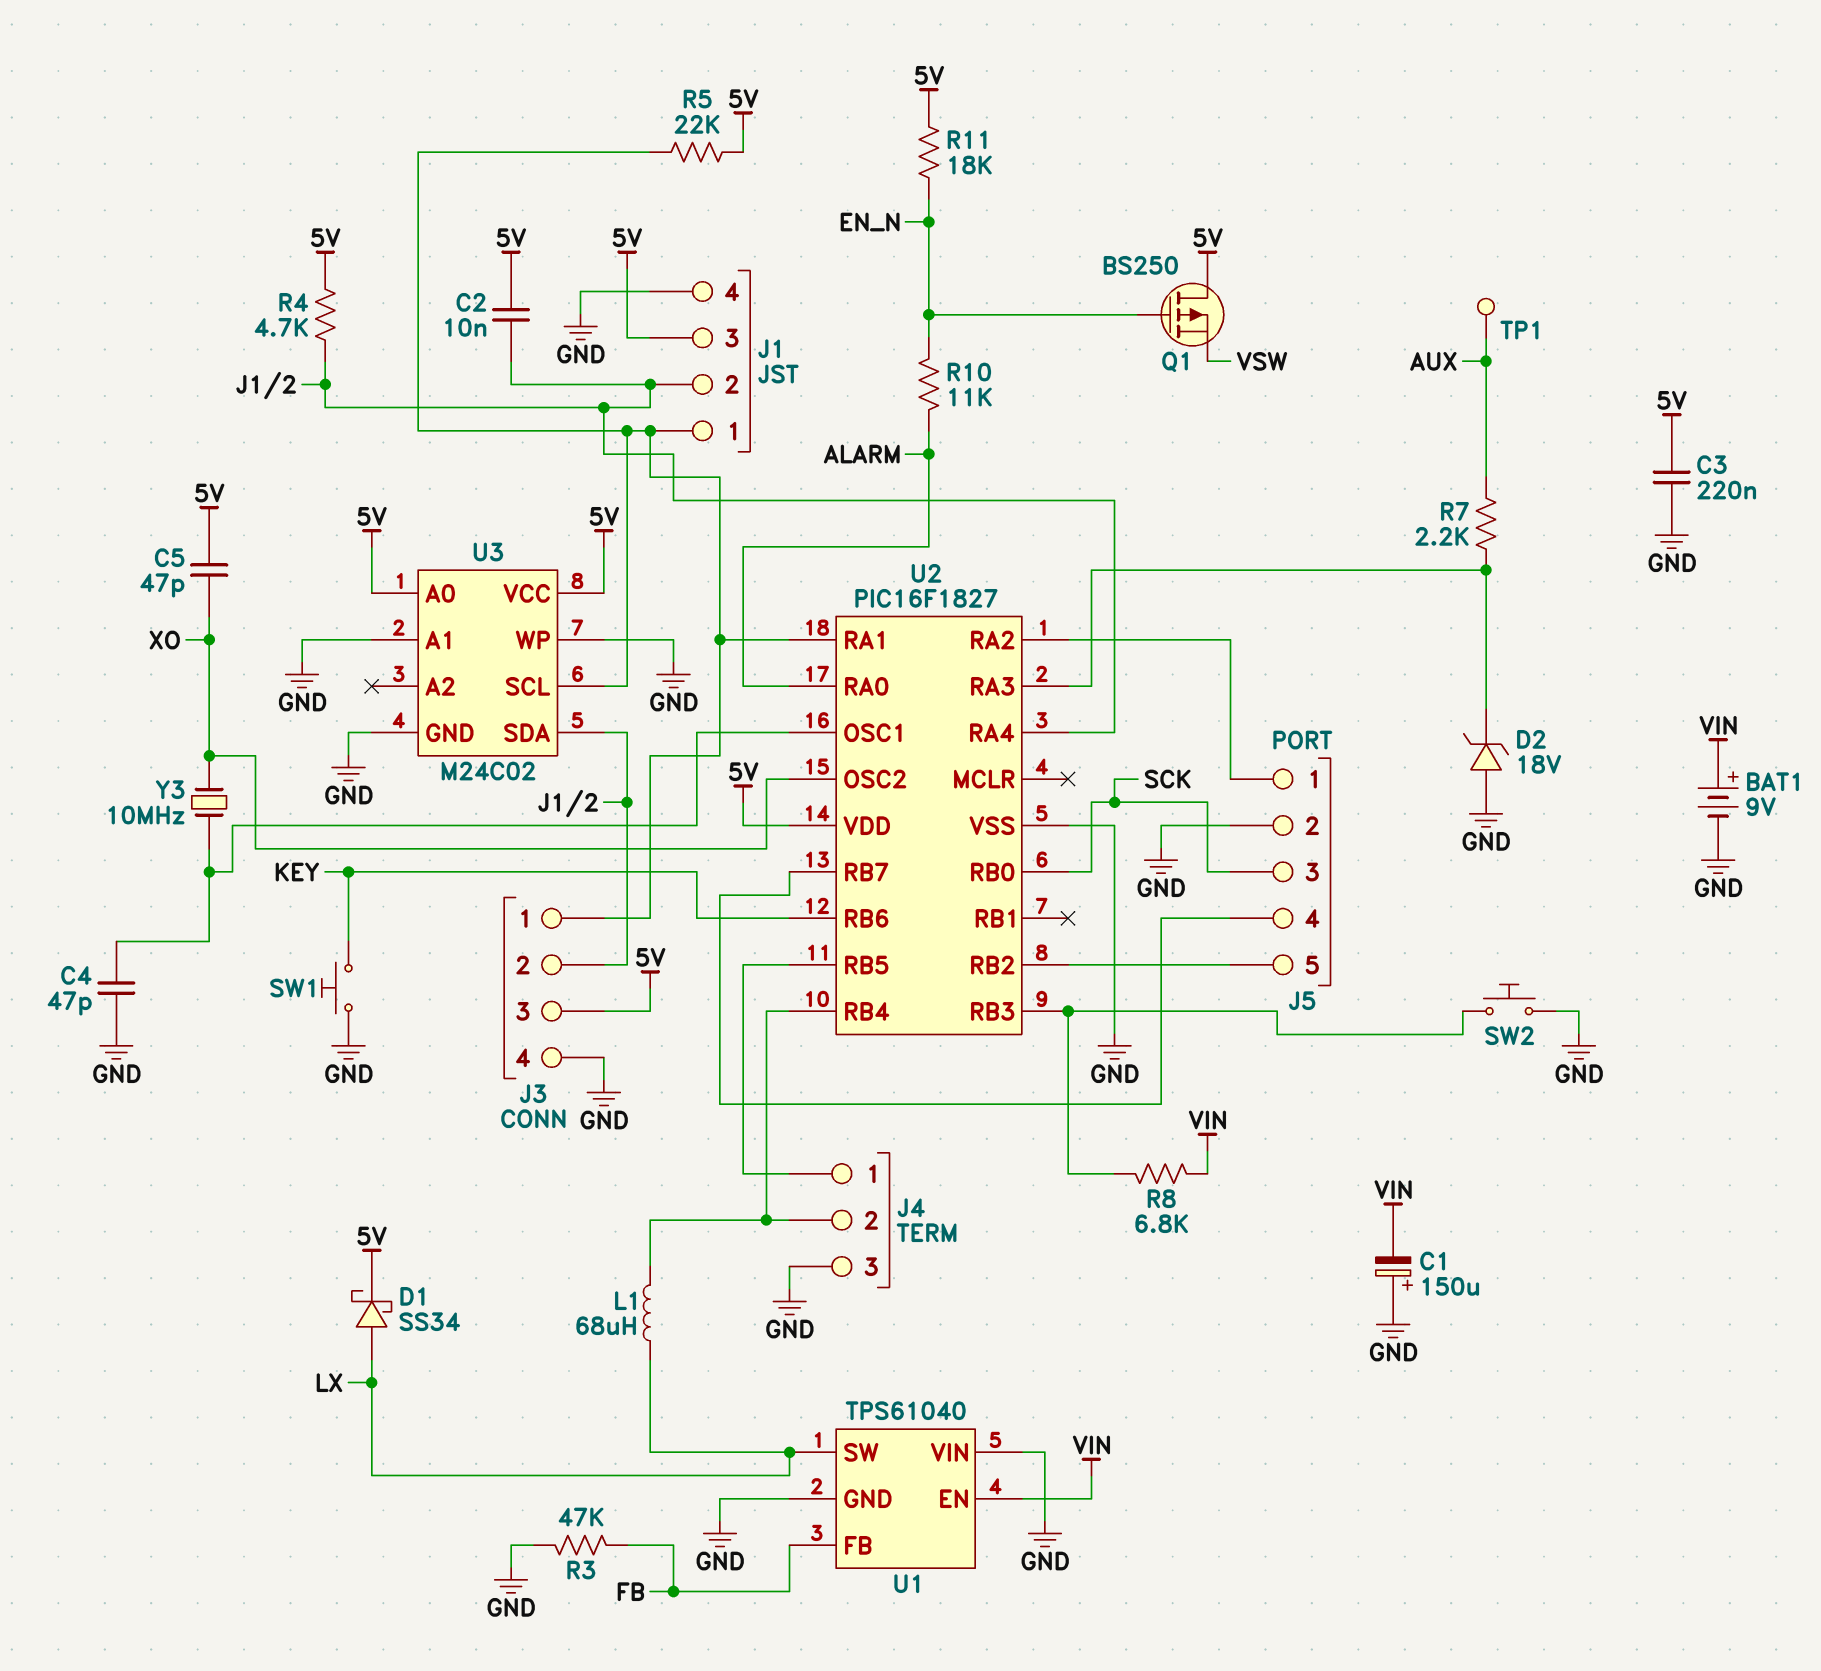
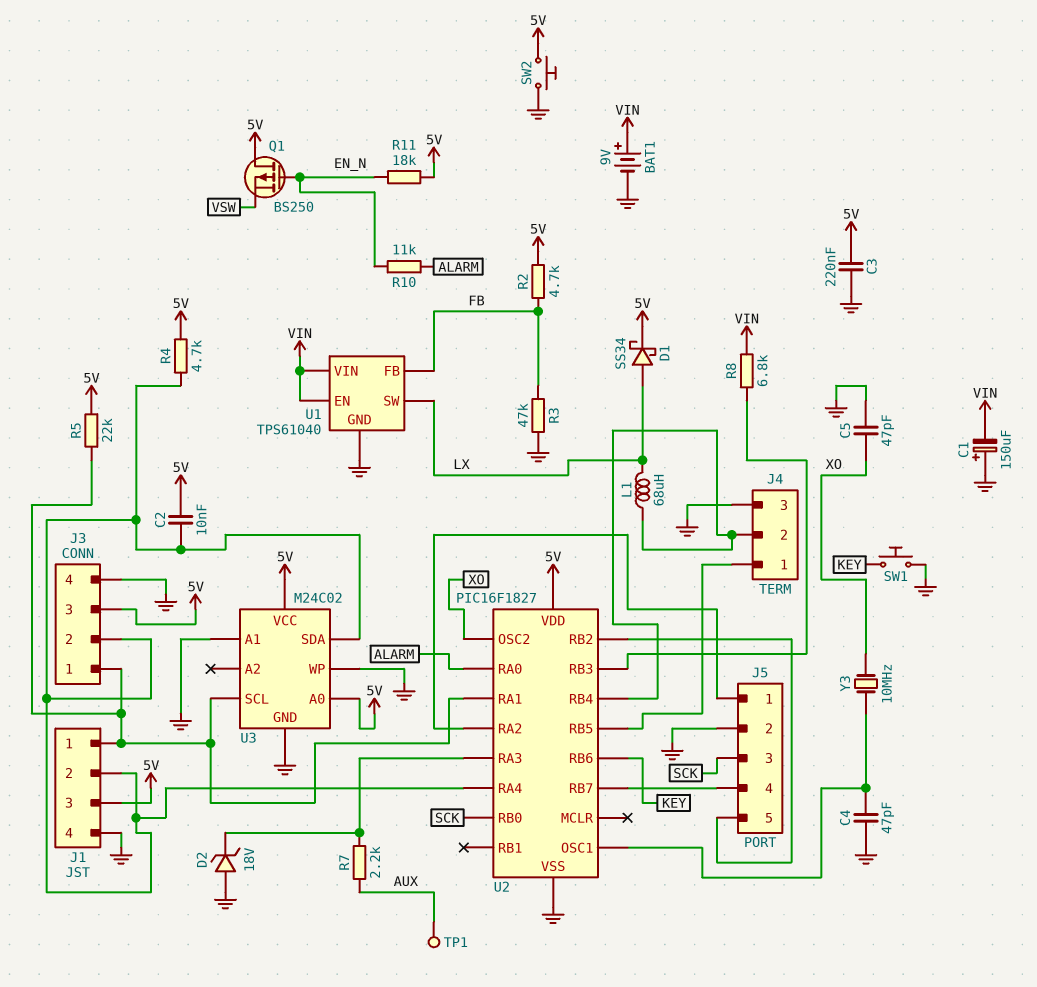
C5: 47pF (5V, XO) -> 47pF (GND, XO)
R2: none -> 4.7k (5V, FB)
SW2: button (GND, U2/RB3) -> button (5V, GND)
U1 pin VIN: GND -> VIN

